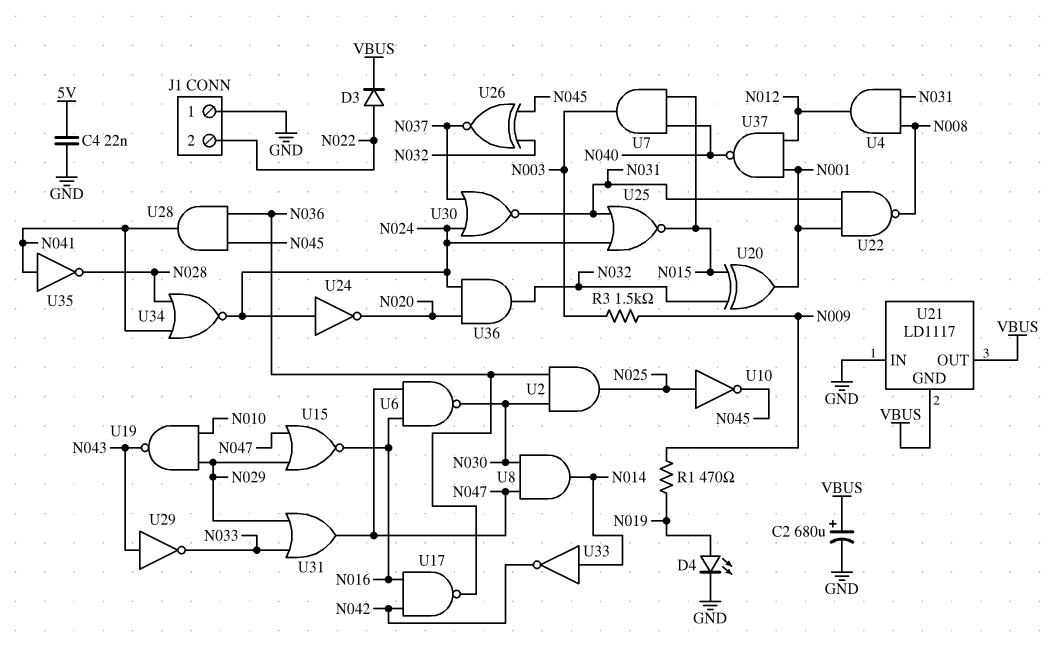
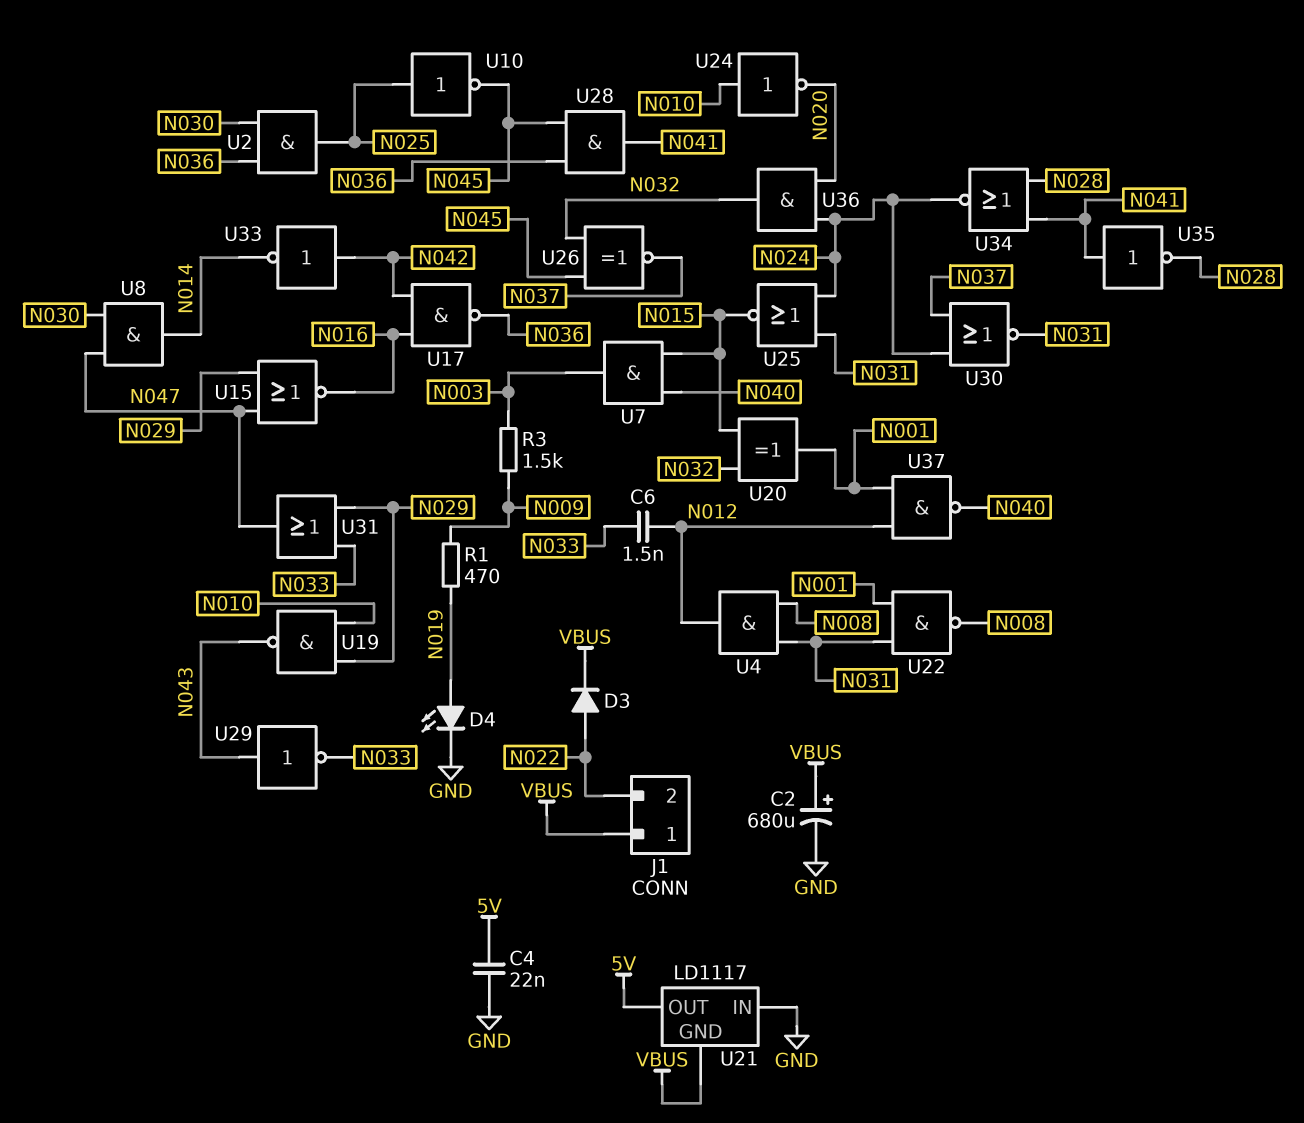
C6: none -> 1.5nF (N012, N033)
J1 pin 1: GND -> VBUS
U6: NAND (in N016, in N047, out N030) -> none
U21 pin OUT: VBUS -> 5V
U24: NOT (in N024, out N020) -> NOT (in N010, out N020)
U33: NOT (in N014, out N042) -> NOT (in N042, out N014)

